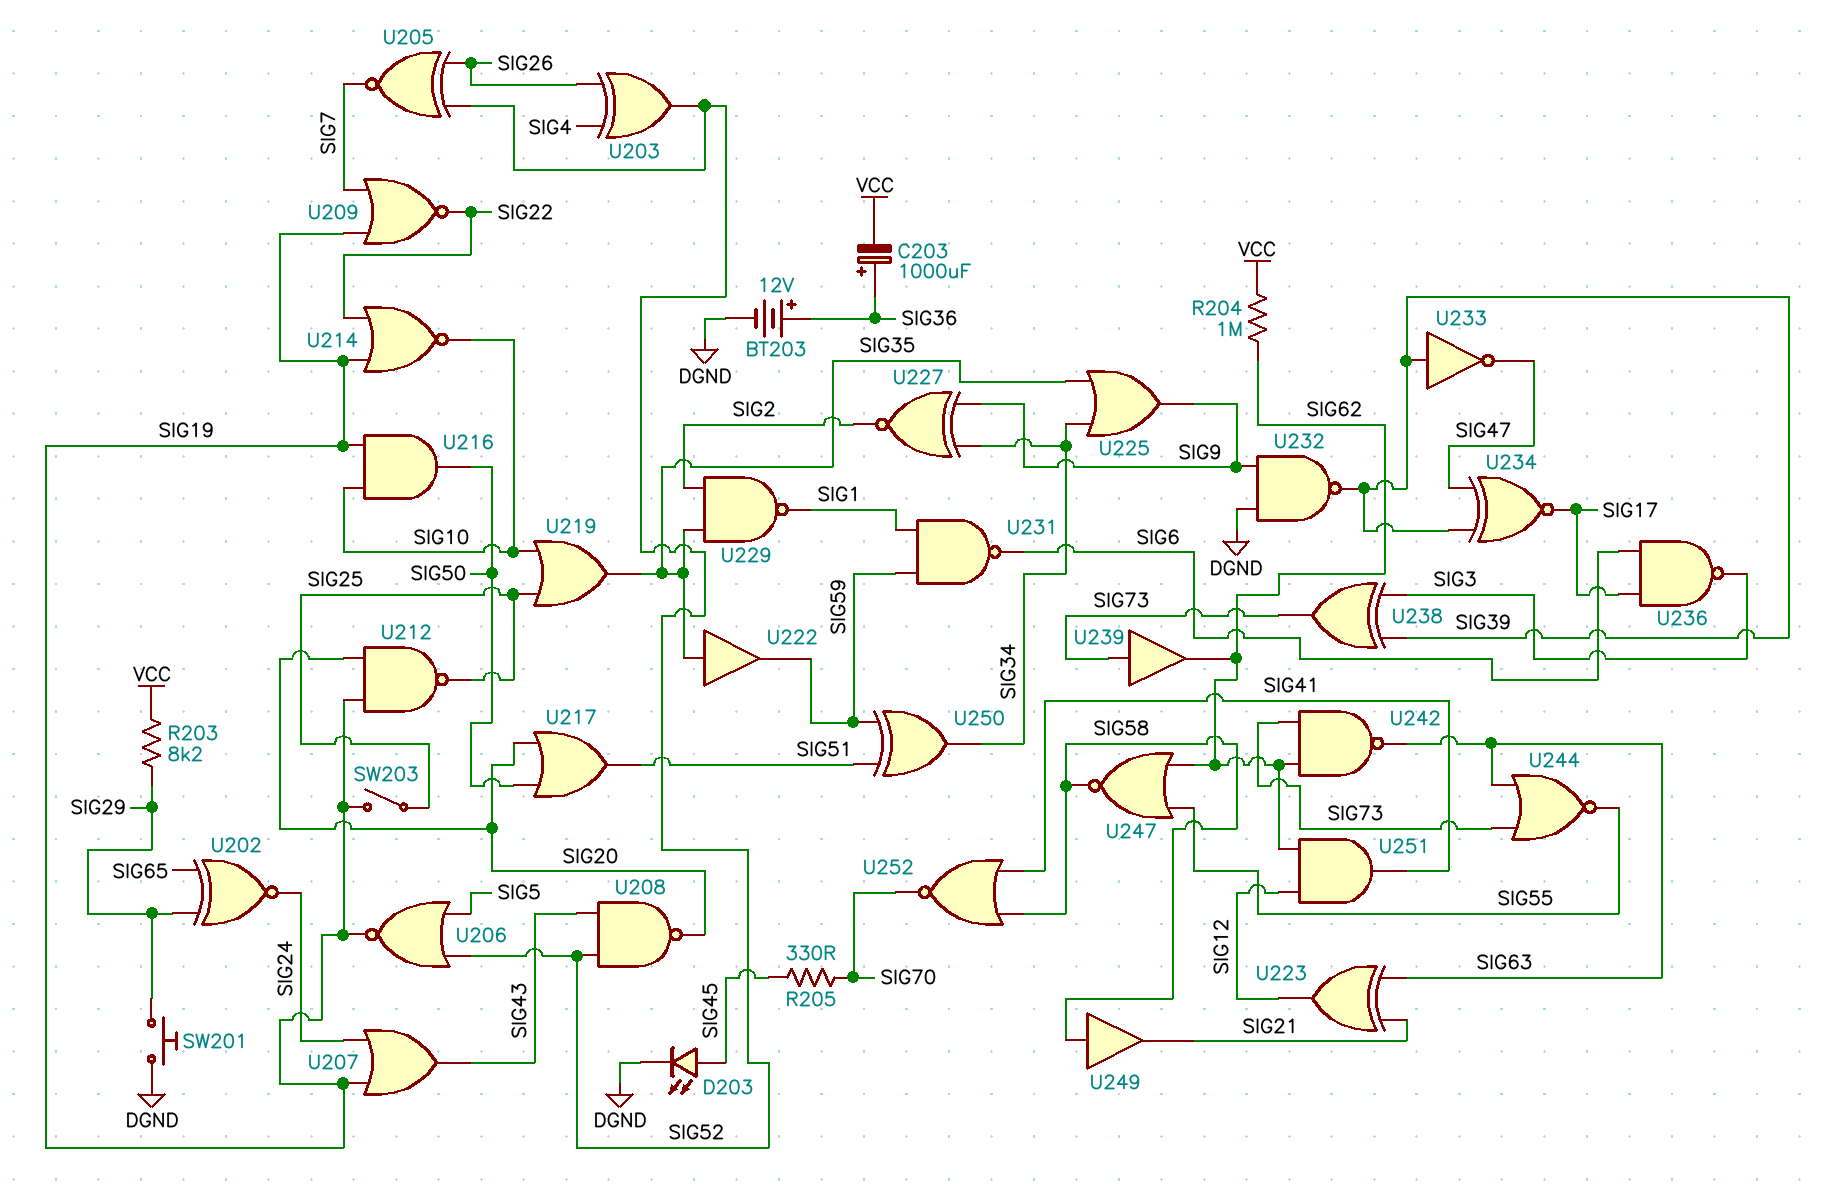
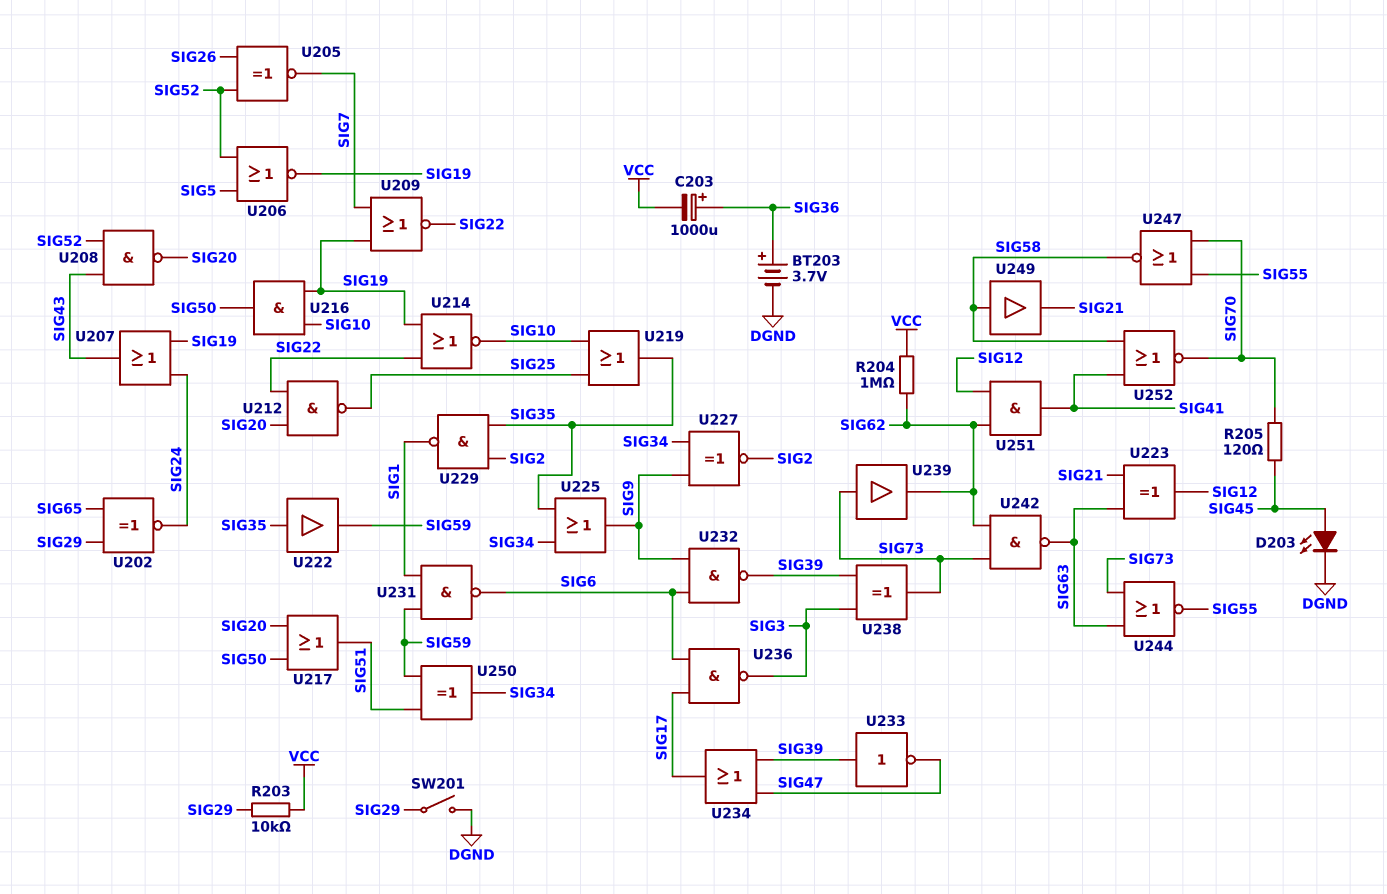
BT203: 12V (plus SIG36, minus DGND) -> 3.7V (plus SIG36, minus DGND)
R203: 8.2k (SIG29, VCC) -> 10k (SIG29, VCC)
R205: 330 (SIG45, SIG70) -> 120 (SIG45, SIG70)
SW201: button (DGND, SIG29) -> switch (DGND, SIG29)
SW203: switch (SIG19, SIG25) -> none
U203: XOR (in SIG4, in SIG26, out SIG52) -> none
U212: NAND (in SIG19, in SIG20, out SIG25) -> NAND (in SIG20, in SIG22, out SIG25)
U232: NAND (in DGND, in SIG9, out SIG39) -> NAND (in SIG6, in SIG9, out SIG39)
U234: XNOR (in SIG39, in SIG47, out SIG17) -> OR (in SIG39, in SIG47, out SIG17)
U247: NOR (in SIG55, in SIG62, out SIG58) -> NOR (in SIG55, in SIG70, out SIG58)

